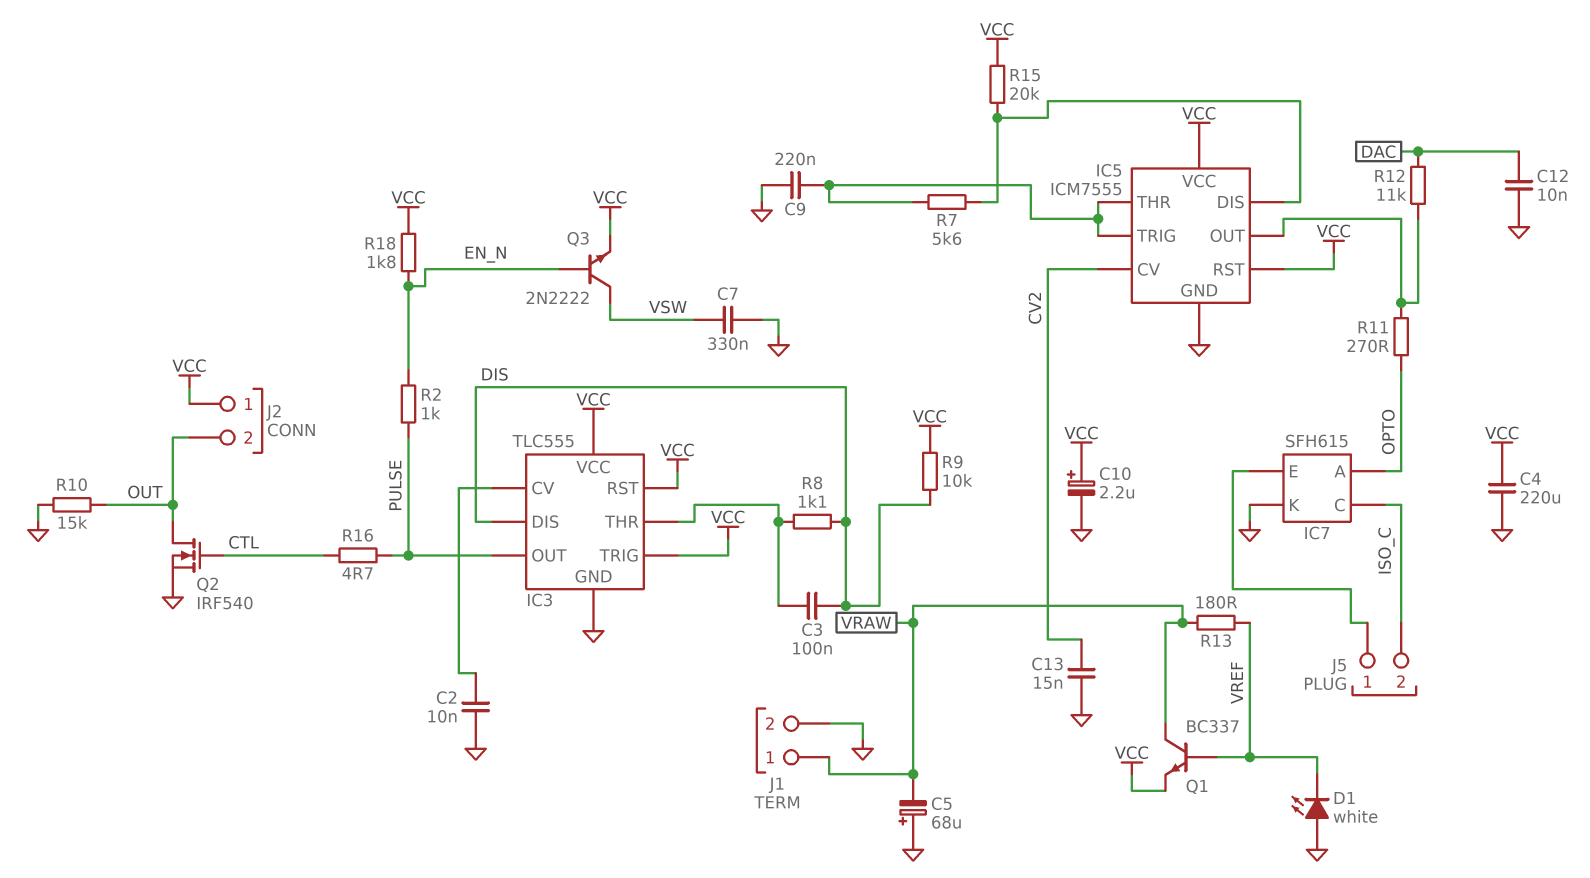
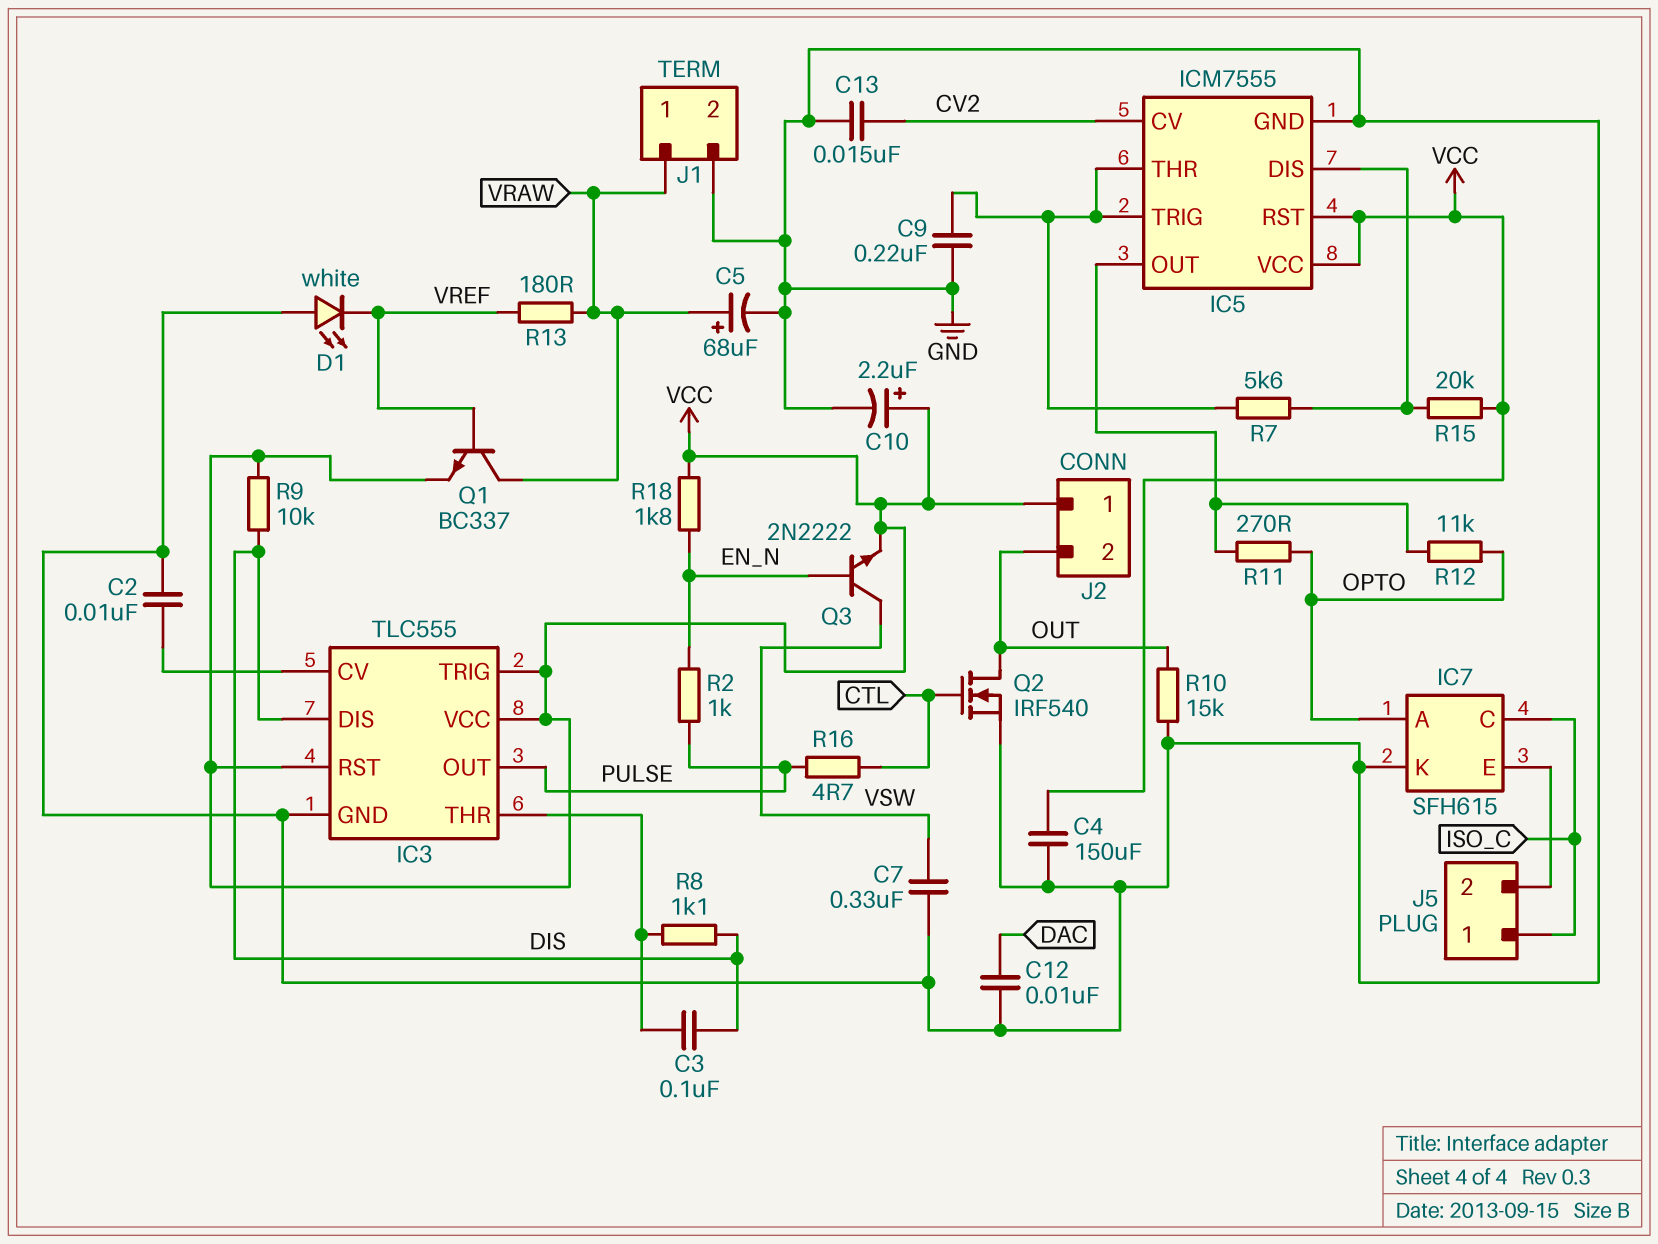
C4: 220uF (GND, VCC) -> 150uF (GND, VCC)
C5: 68uF (plus GND, minus VRAW) -> 68uF (plus VRAW, minus GND)
J5 pin 1: IC7/E -> ISO_C
J5 pin 2: ISO_C -> IC7/E
R12: 11k (DAC, IC5/OUT) -> 11k (IC5/OUT, OPTO)

